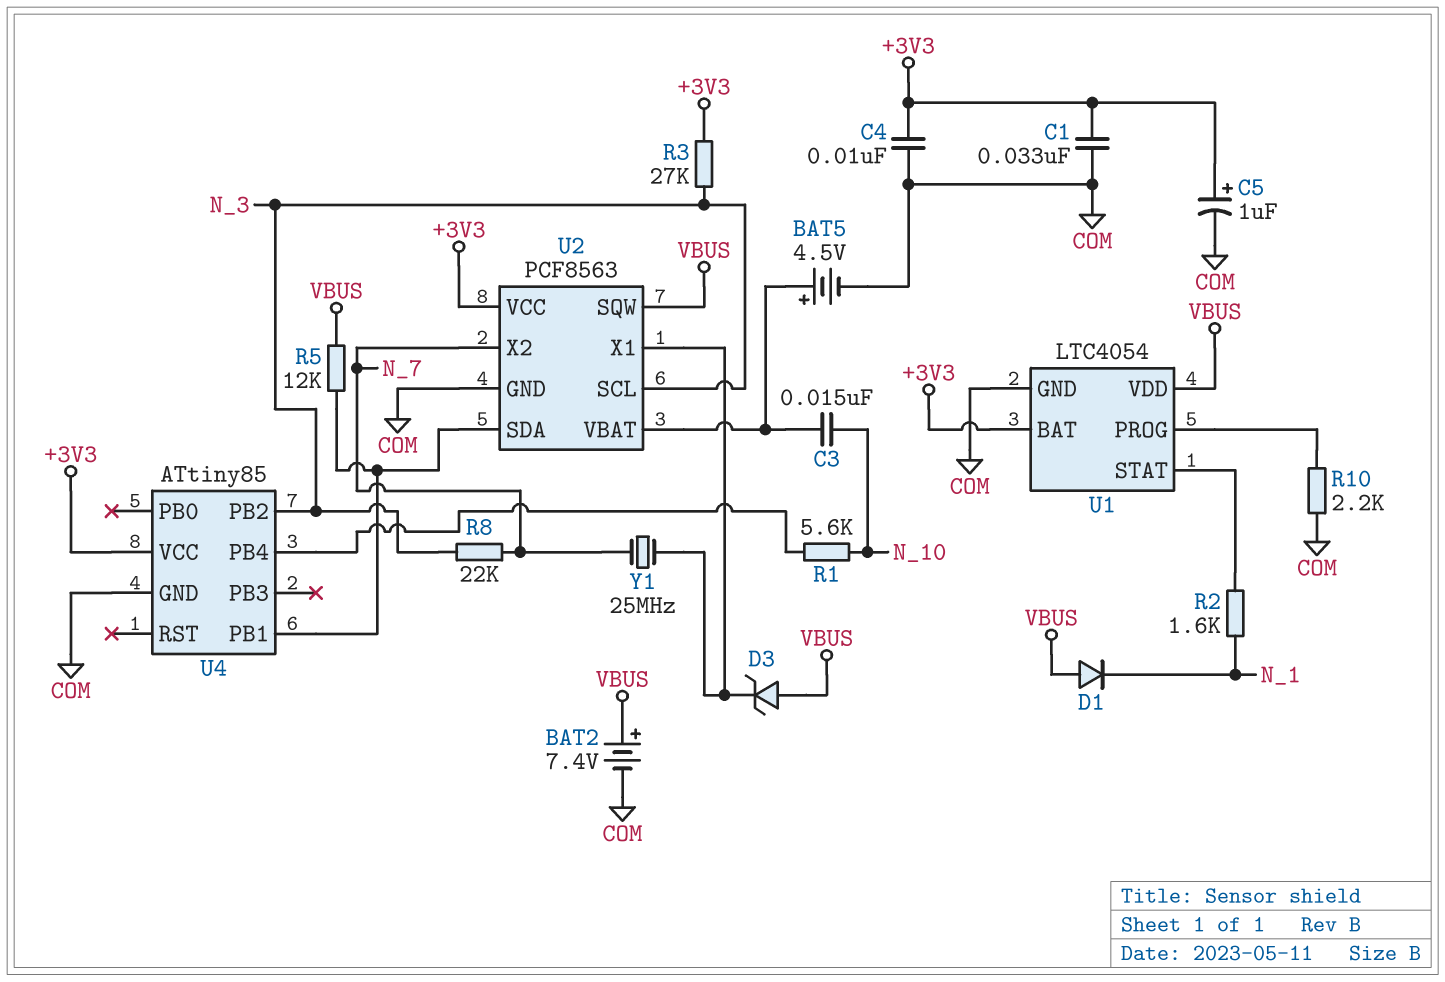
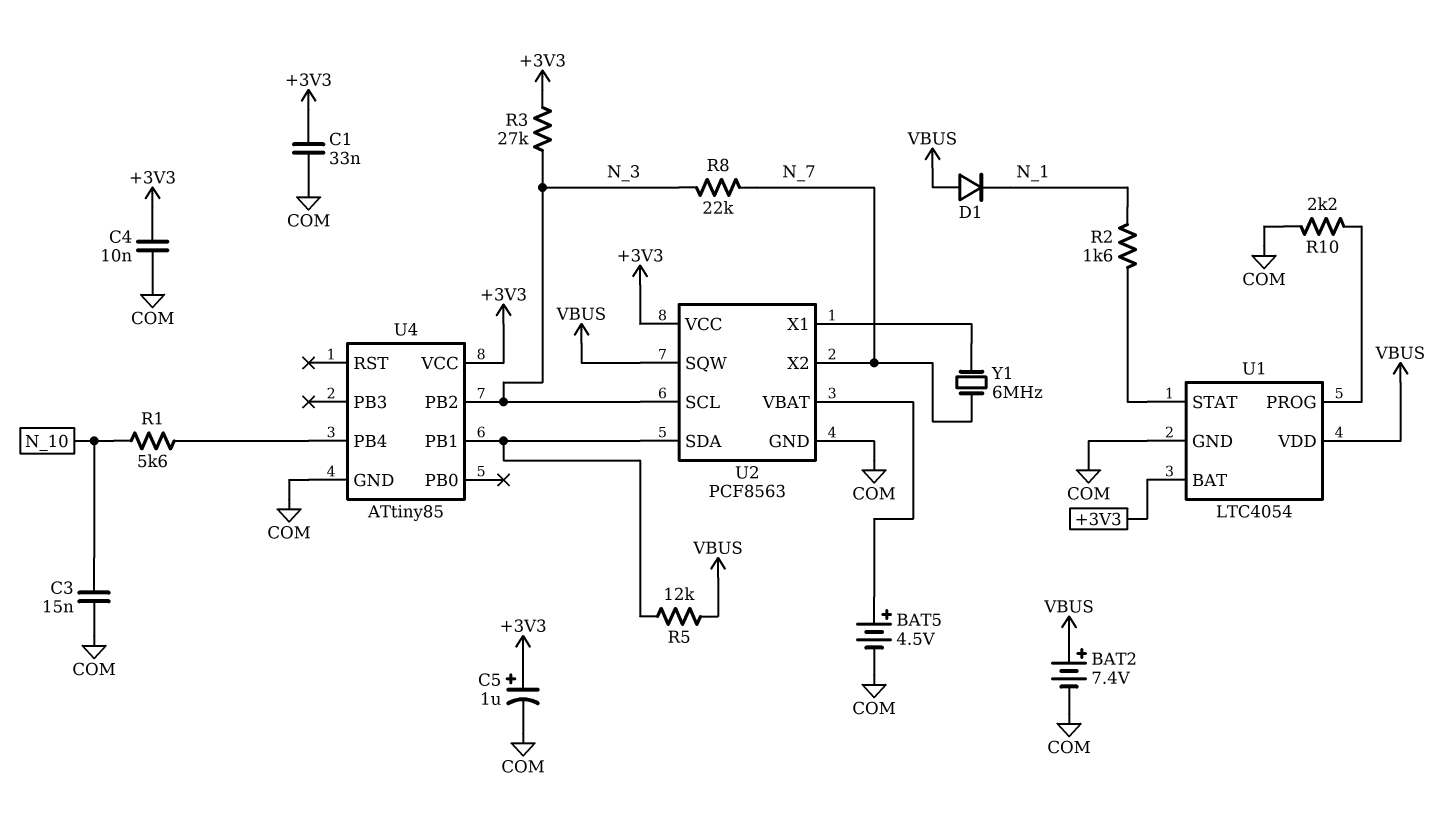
C3: 15nF (N_10, U2/VBAT) -> 15nF (COM, N_10)
D3: zener (A VBUS, K U2/X1) -> none
Y1: 25MHz (N_7, U2/X1) -> 6MHz (N_7, U2/X1)

